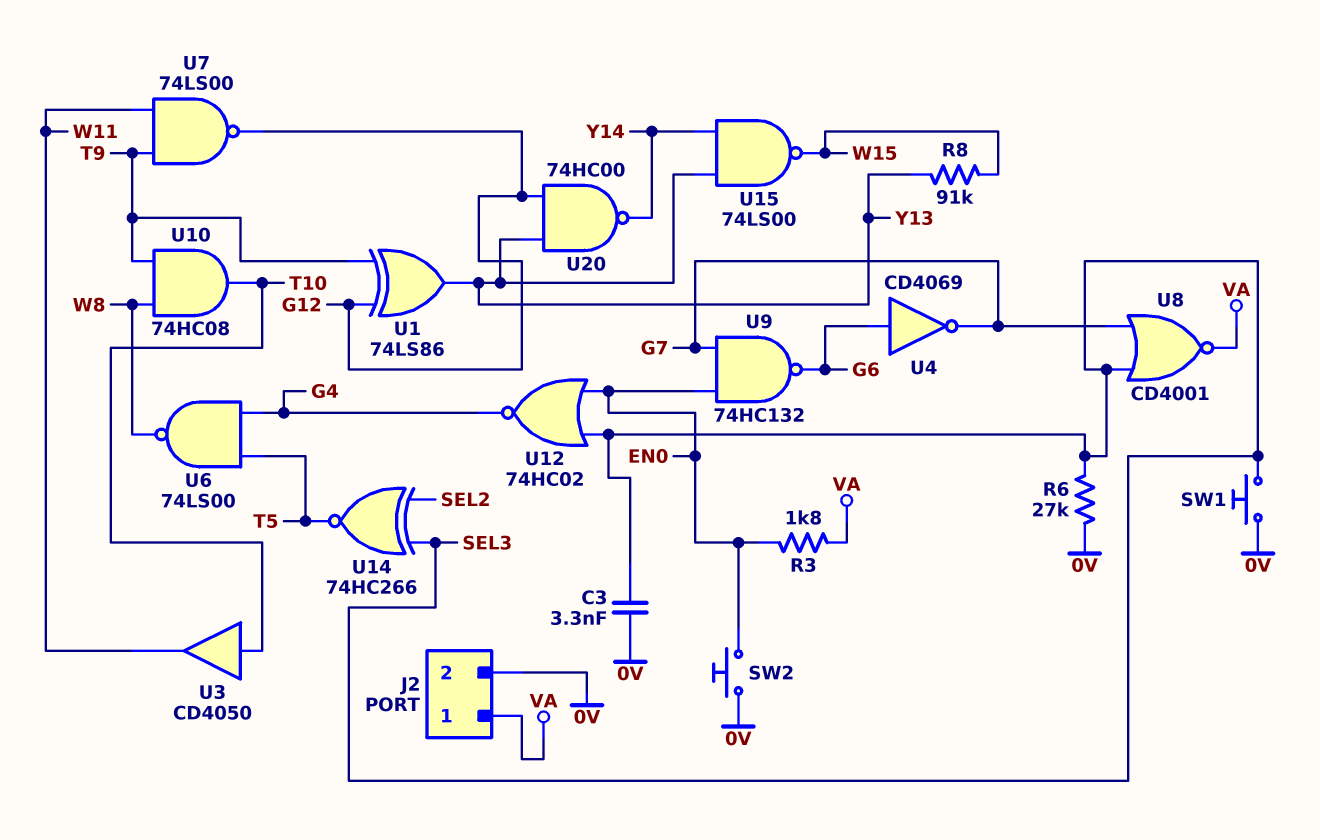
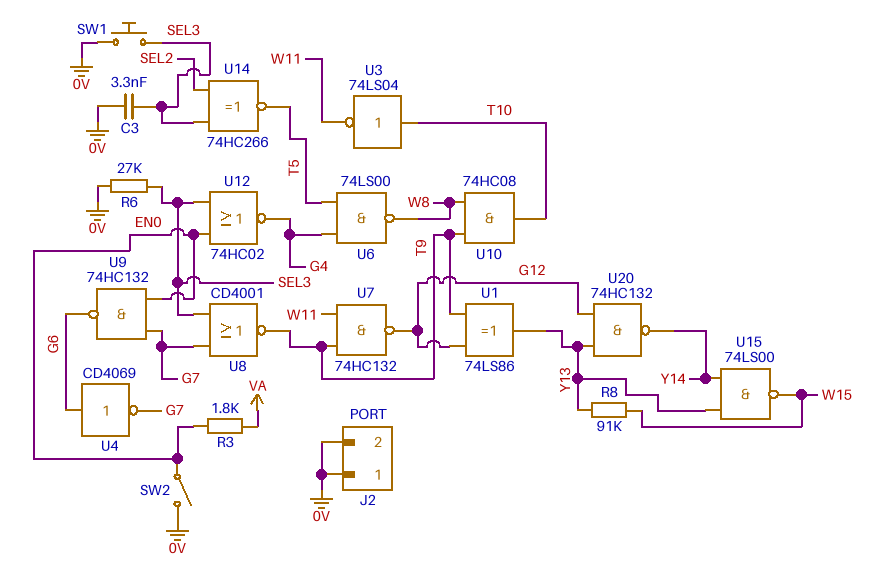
J2 pin 1: VA -> 0V
SW2: button (0V, EN0) -> switch (0V, EN0)
U3: buffer CD4050 (in T10, out W11) -> NOT 74LS04 (in T10, out W11)
U7: NAND 74LS00 (in T9, in W11, out G12) -> NAND 74HC132 (in T9, in W11, out G12)
U8: NOR CD4001 (in G7, in SEL3, out VA) -> NOR CD4001 (in G7, in SEL3, out T9)
U20: NAND 74HC00 (in G12, in Y13, out Y14) -> NAND 74HC132 (in G12, in Y13, out Y14)

